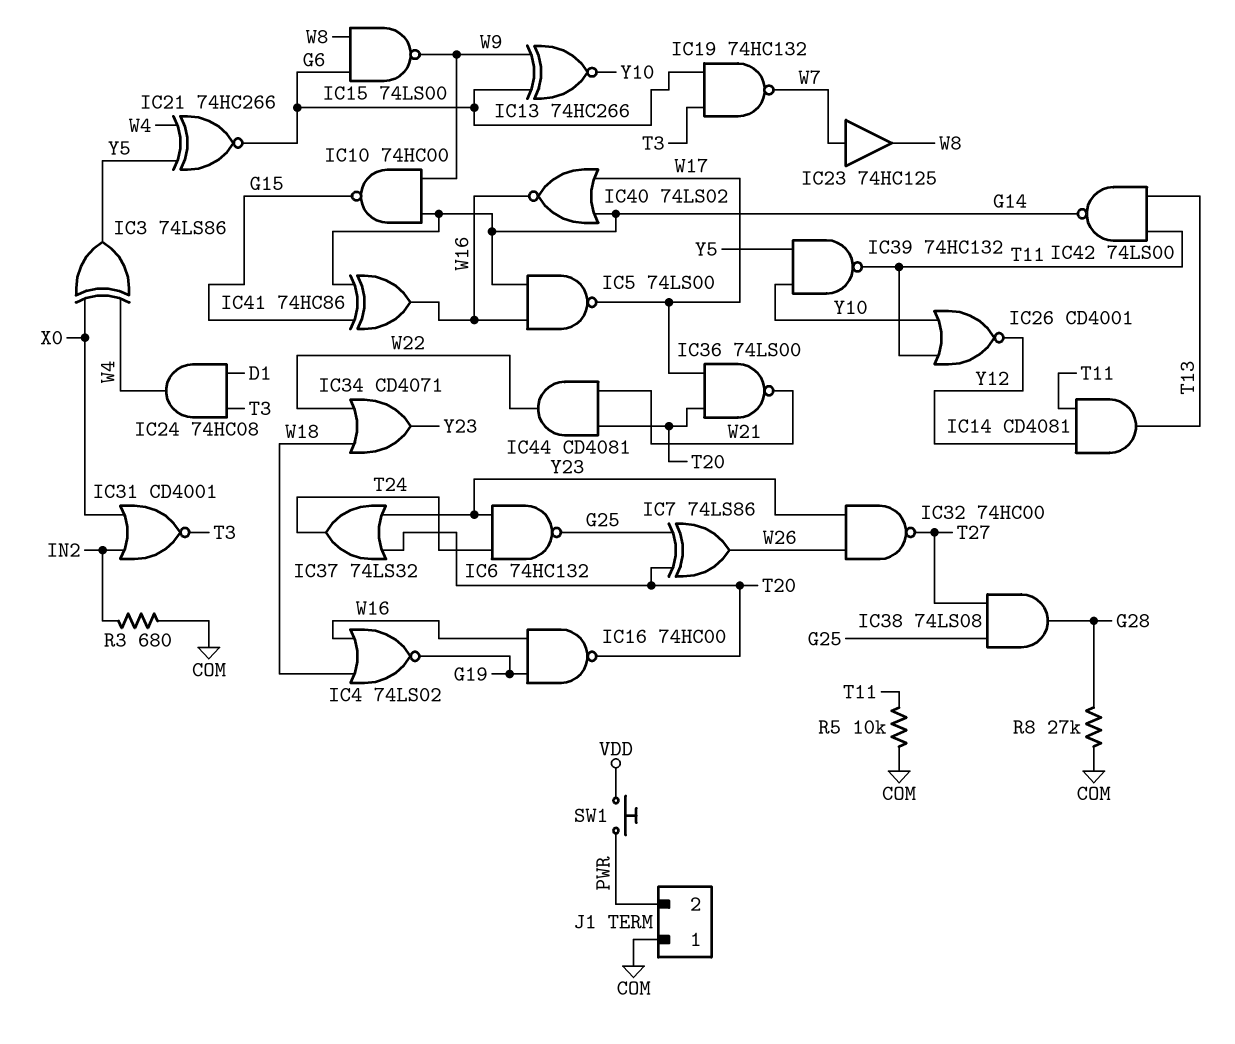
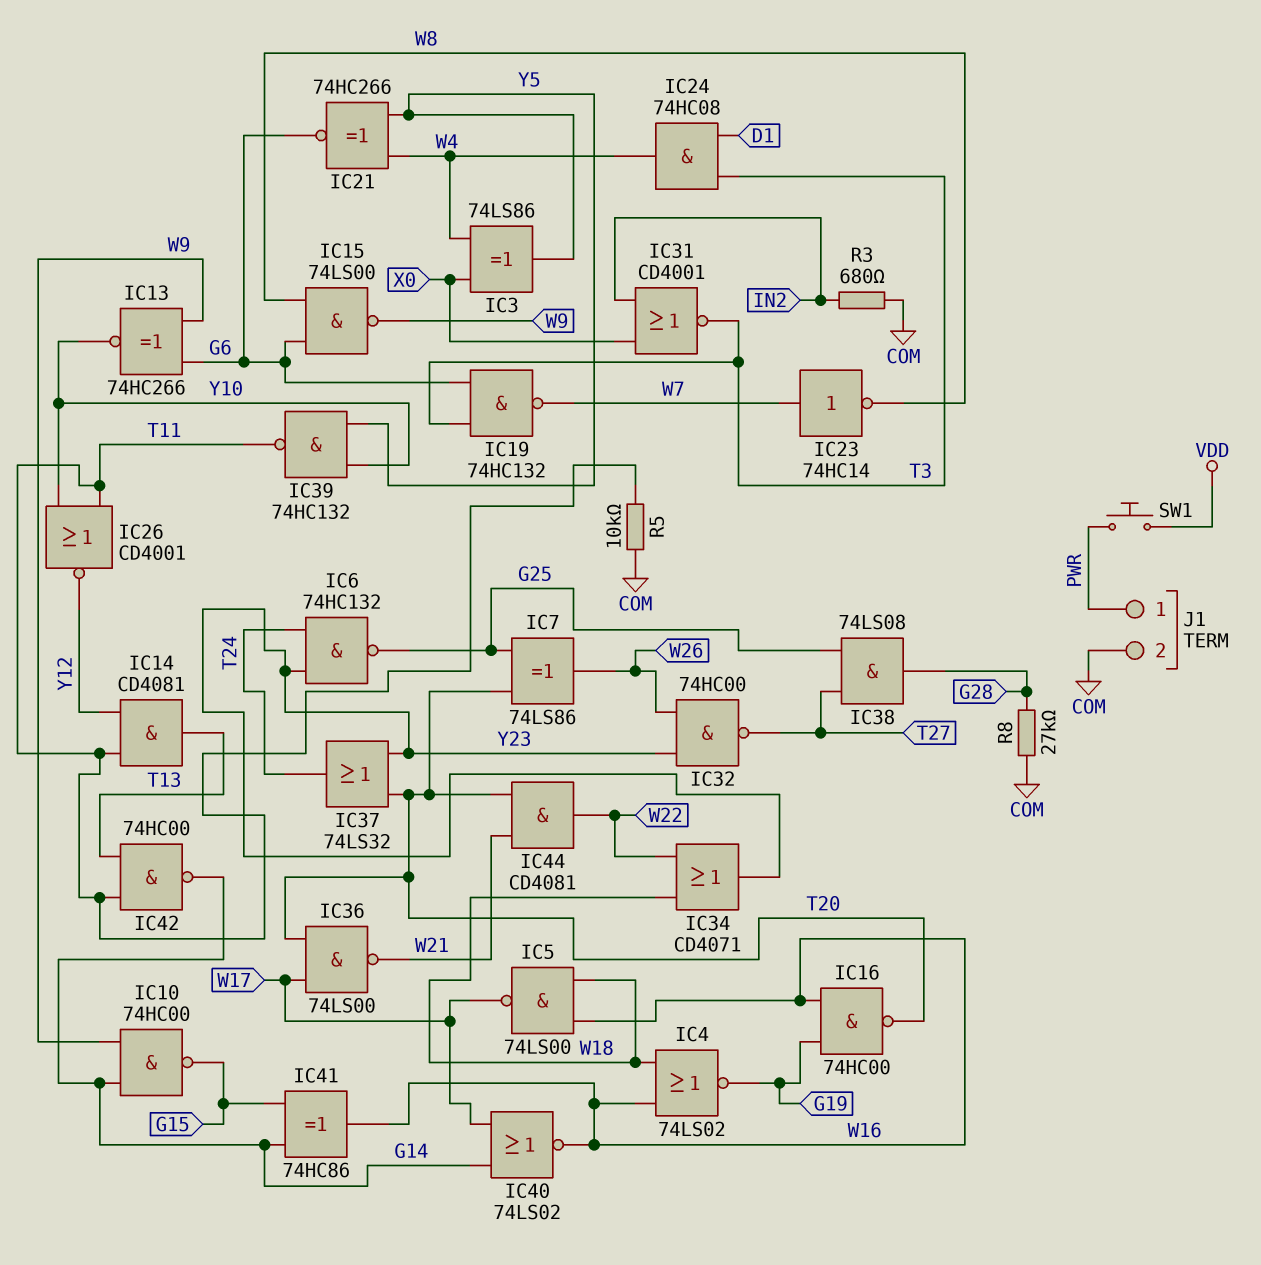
IC5: NAND 74LS00 (in G14, in W16, out W17) -> NAND 74LS00 (in W16, in W18, out W17)
IC23: buffer 74HC125 (in W7, out W8) -> NOT 74HC14 (in W7, out W8)
IC42: NAND 74LS00 (in T11, in T13, out G14) -> NAND 74HC00 (in T11, in T13, out G14)
J1 pin 1: COM -> PWR
J1 pin 2: PWR -> COM

